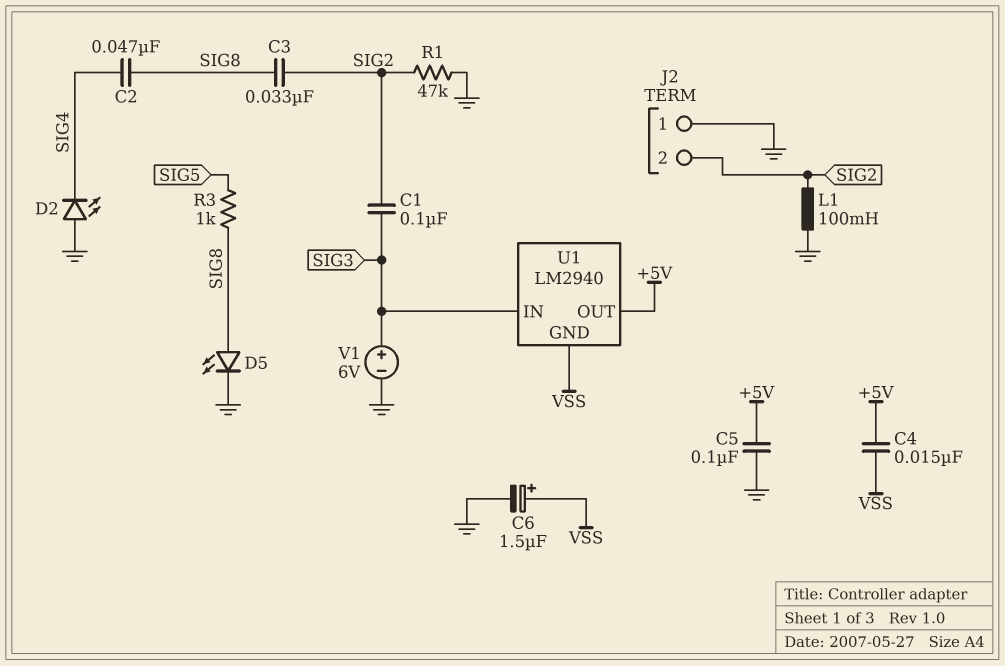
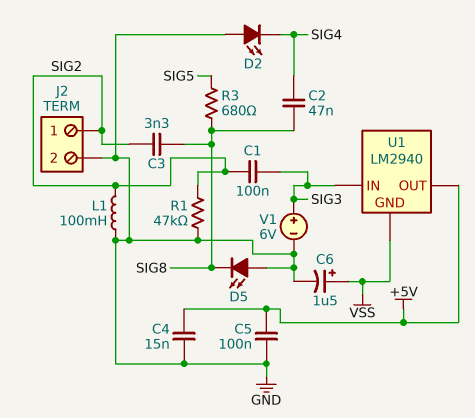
C3: 33nF (SIG2, SIG8) -> 3.3nF (SIG2, SIG8)
C4: 15nF (+5V, VSS) -> 15nF (+5V, GND)
D5: LED (A SIG8, K GND) -> LED (A GND, K SIG8)
J2 pin 1: GND -> SIG2
J2 pin 2: SIG2 -> GND
R3: 1k (SIG5, SIG8) -> 680 (SIG5, SIG8)

